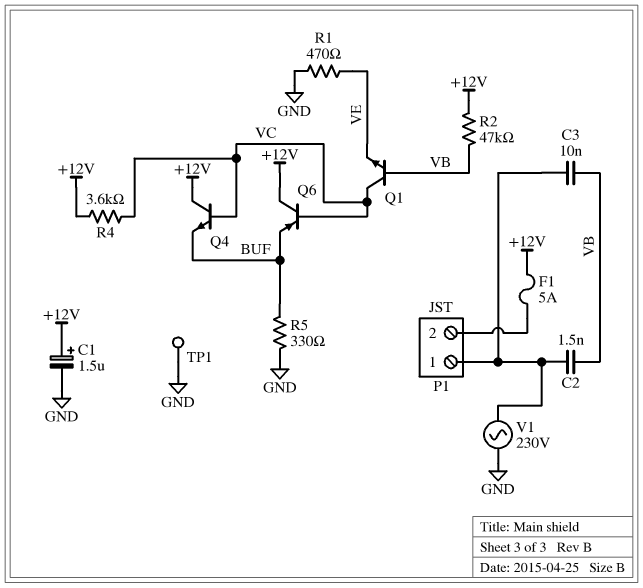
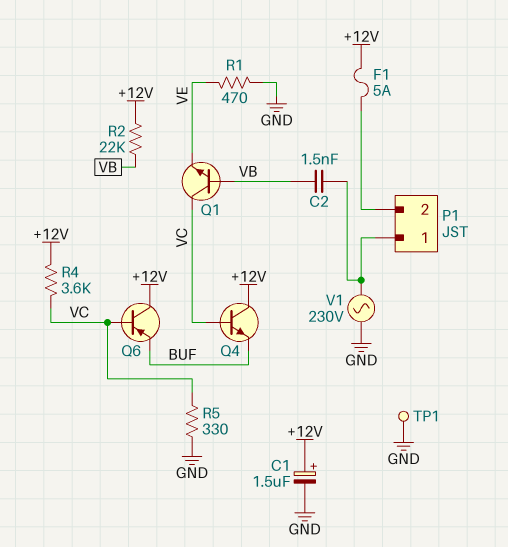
C3: 10nF (P1/1, VB) -> none
R2: 47k (+12V, VB) -> 22k (+12V, VB)
R5: 330 (BUF, GND) -> 330 (GND, VC)

